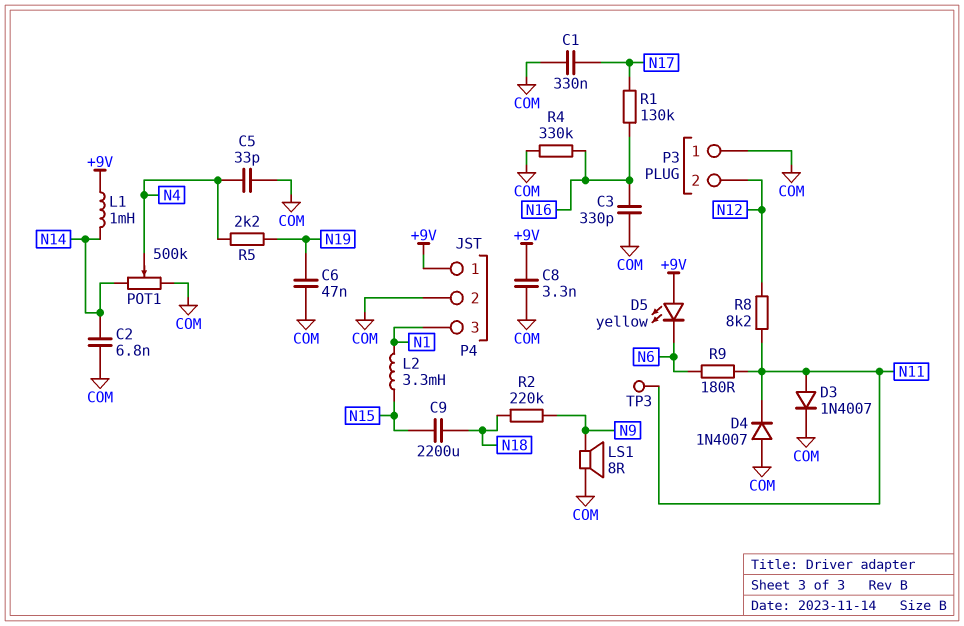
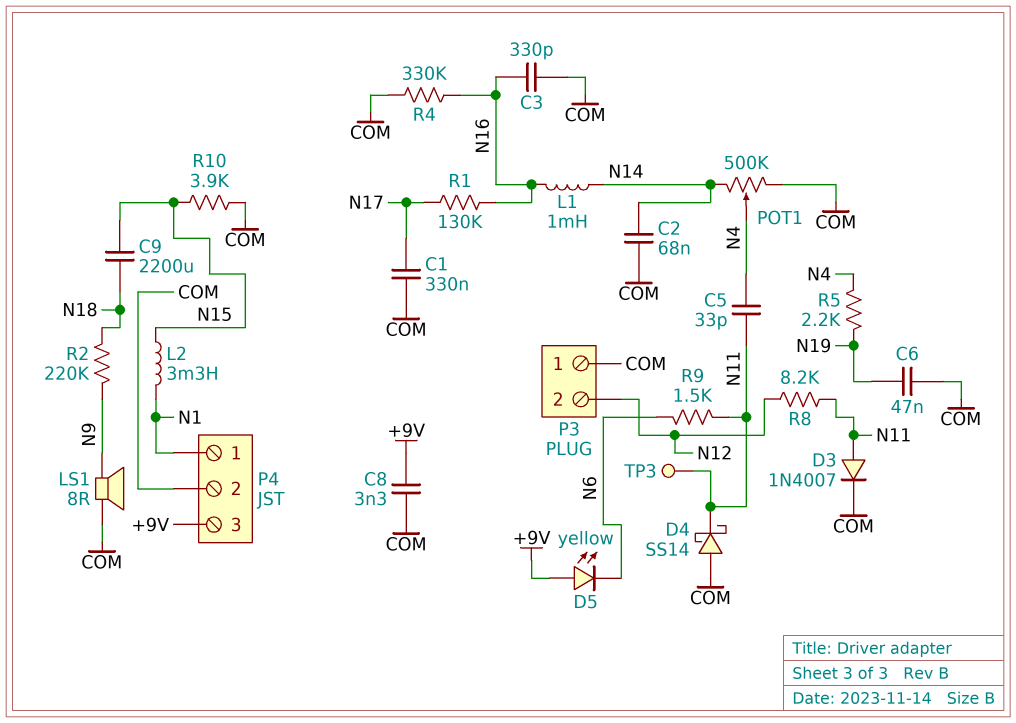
C2: 6.8nF (COM, N14) -> 68nF (COM, N14)
C5: 33pF (COM, N4) -> 33pF (N4, N11)
D4: diode 1N4007 (A COM, K N11) -> schottky SS14 (A COM, K N11)
L1: 1mH (+9V, N14) -> 1mH (N14, N16)
P4 pin 1: +9V -> N1
P4 pin 3: N1 -> +9V
R9: 180 (N6, N11) -> 1.5k (N6, N11)
R10: none -> 3.9k (COM, N15)

